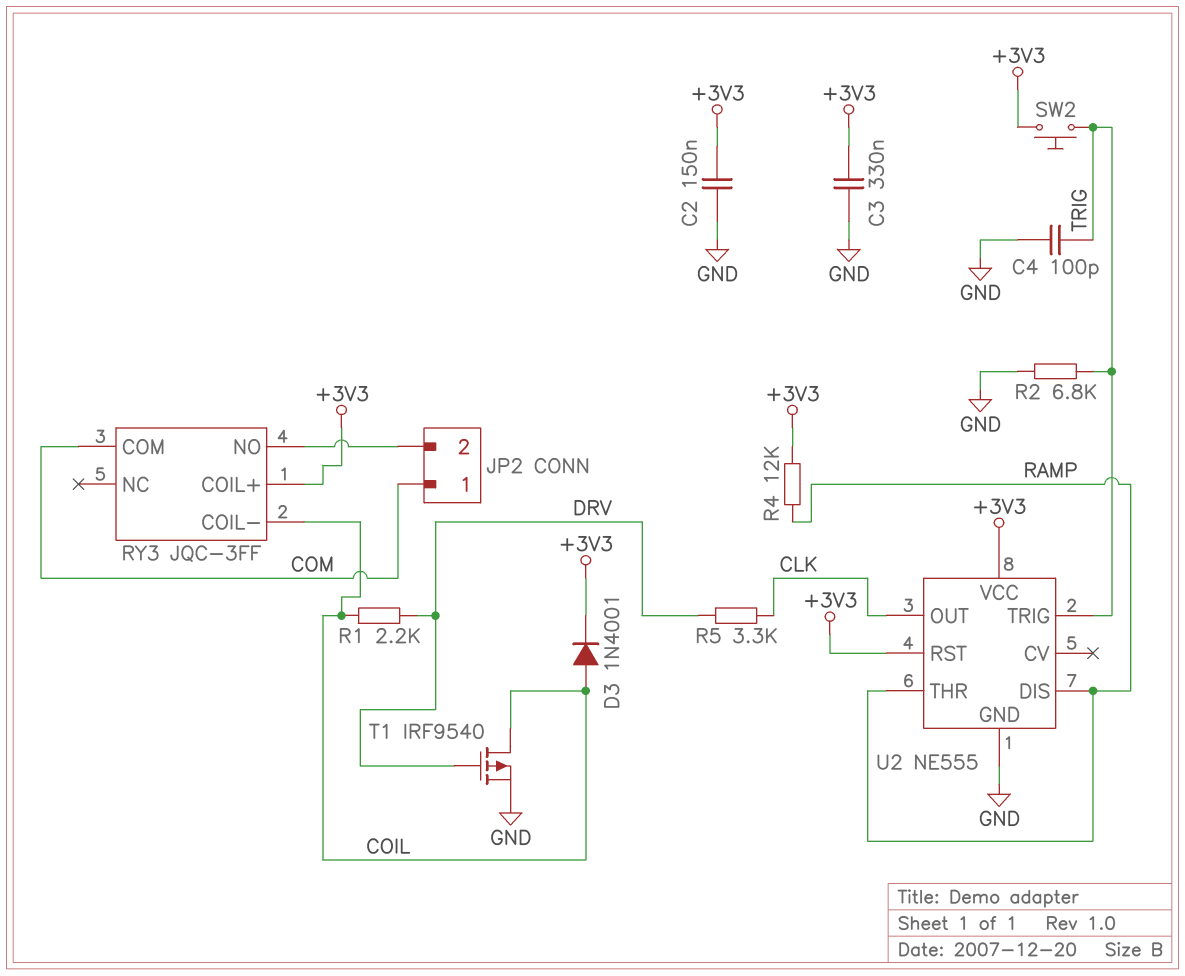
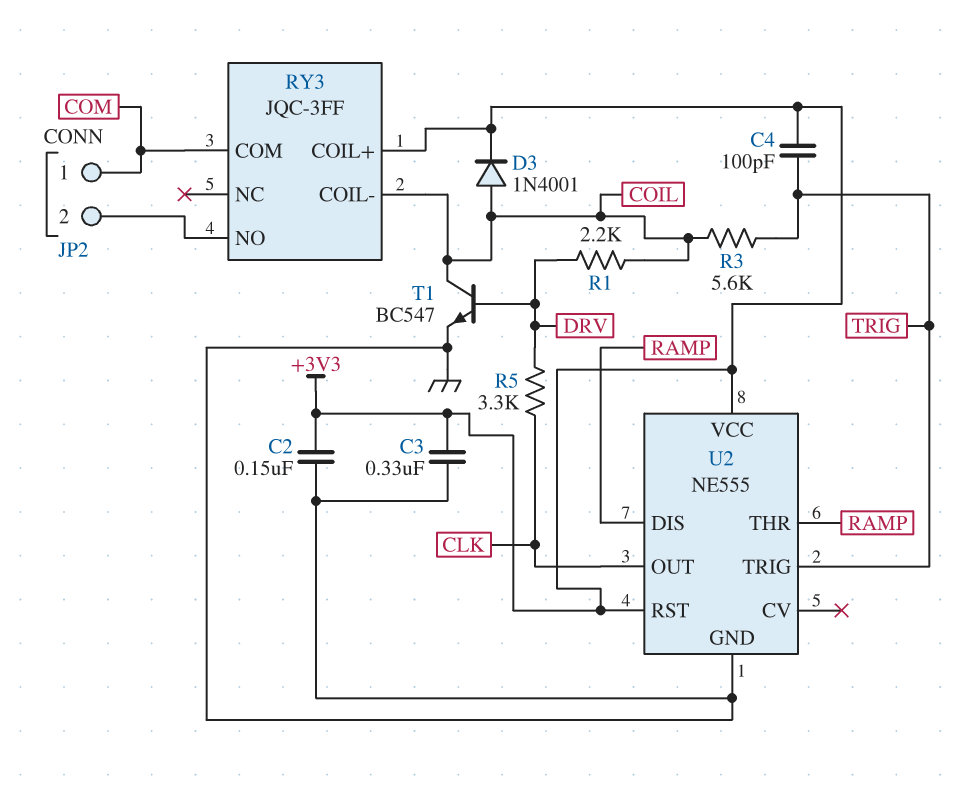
C4: 100pF (GND, TRIG) -> 100pF (+3V3, TRIG)
R2: 6.8k (GND, TRIG) -> none
R3: none -> 5.6k (COIL, TRIG)
R4: 12k (+3V3, RAMP) -> none
SW2: button (+3V3, TRIG) -> none
T1: PMOS IRF9540 (G DRV, D COIL, S GND) -> NPN BC547 (B DRV, C COIL, E GND)

